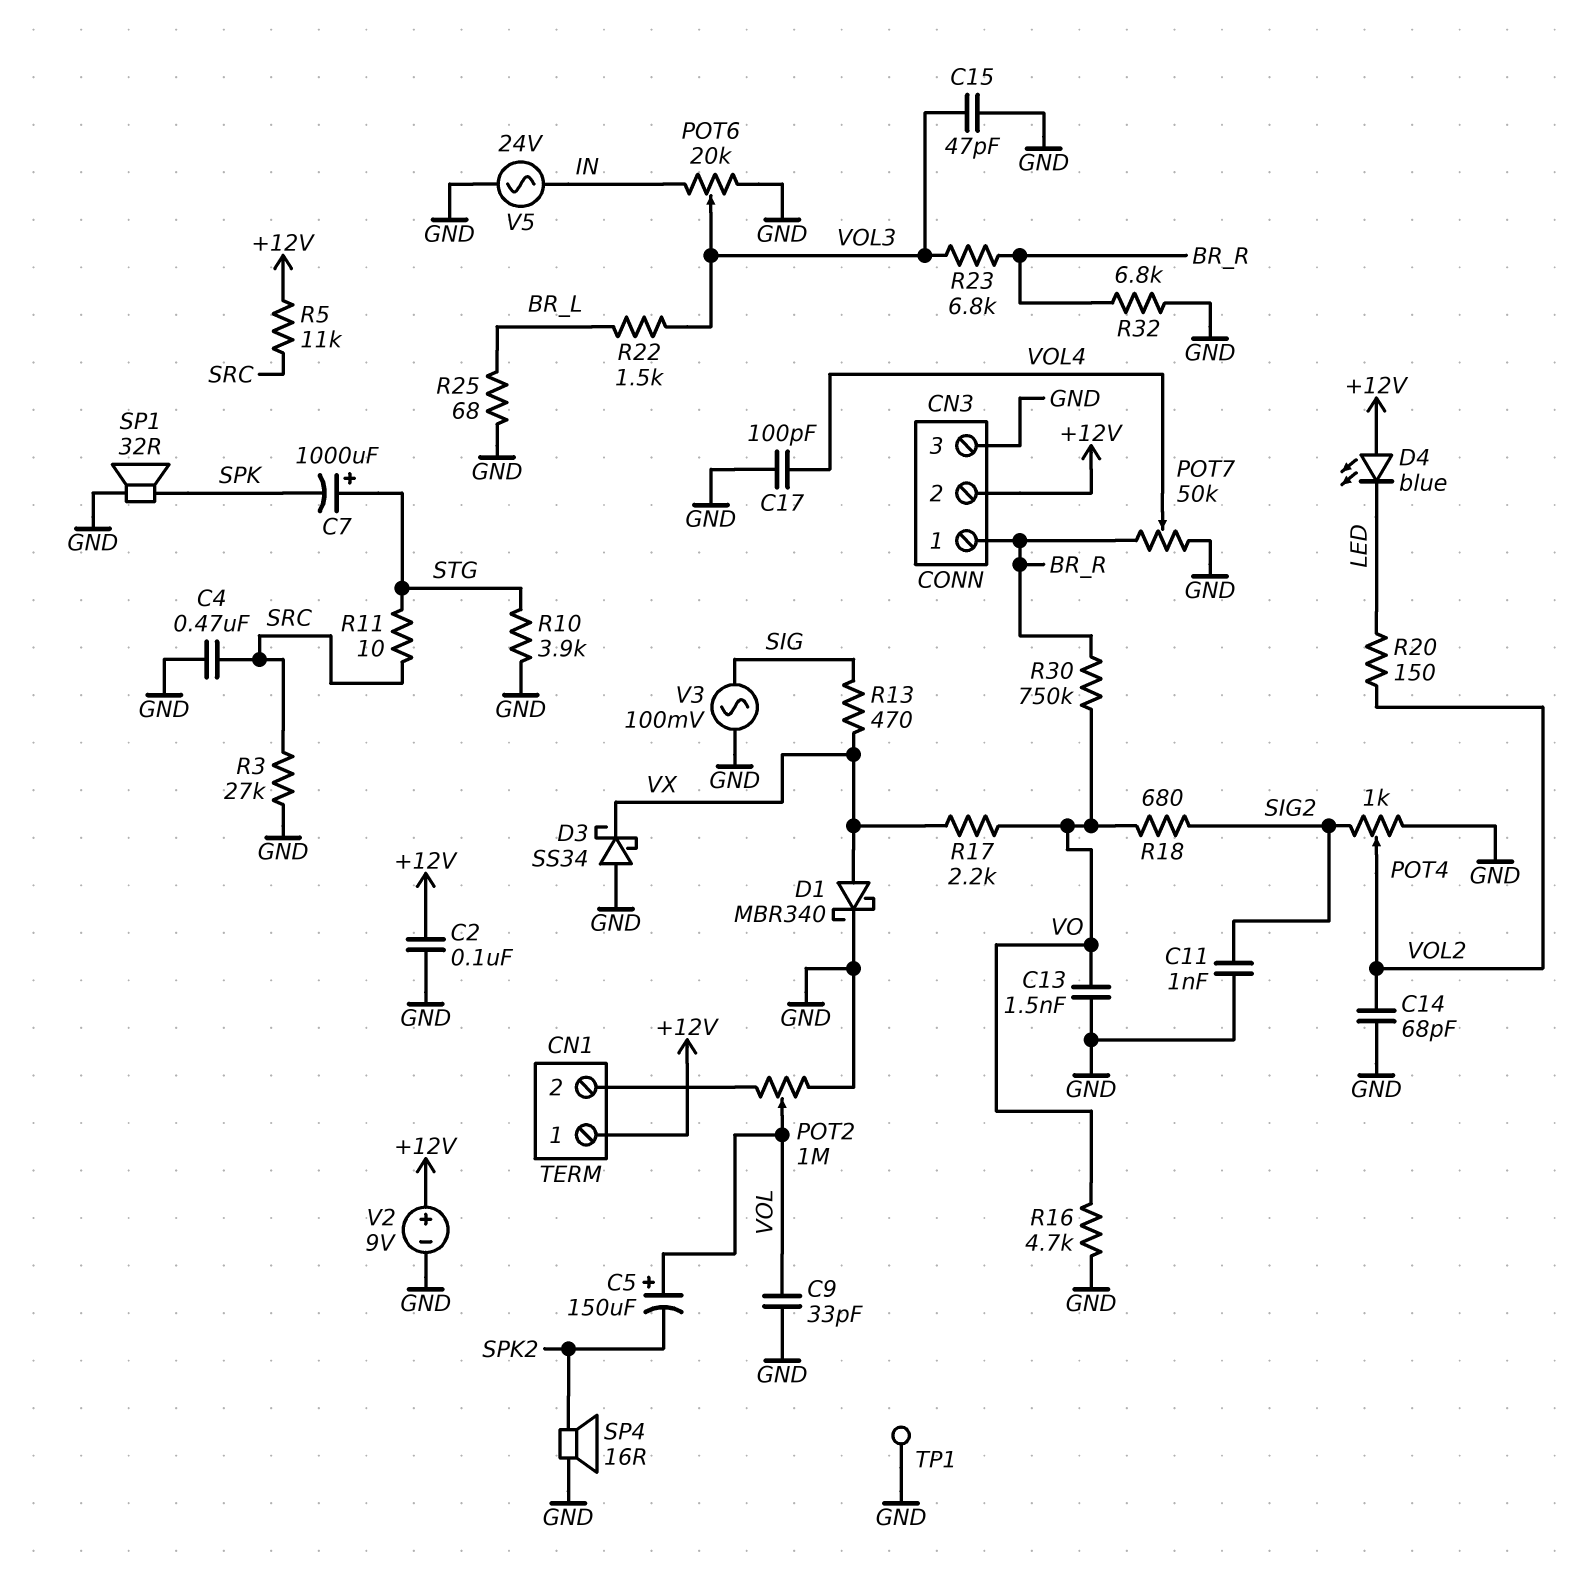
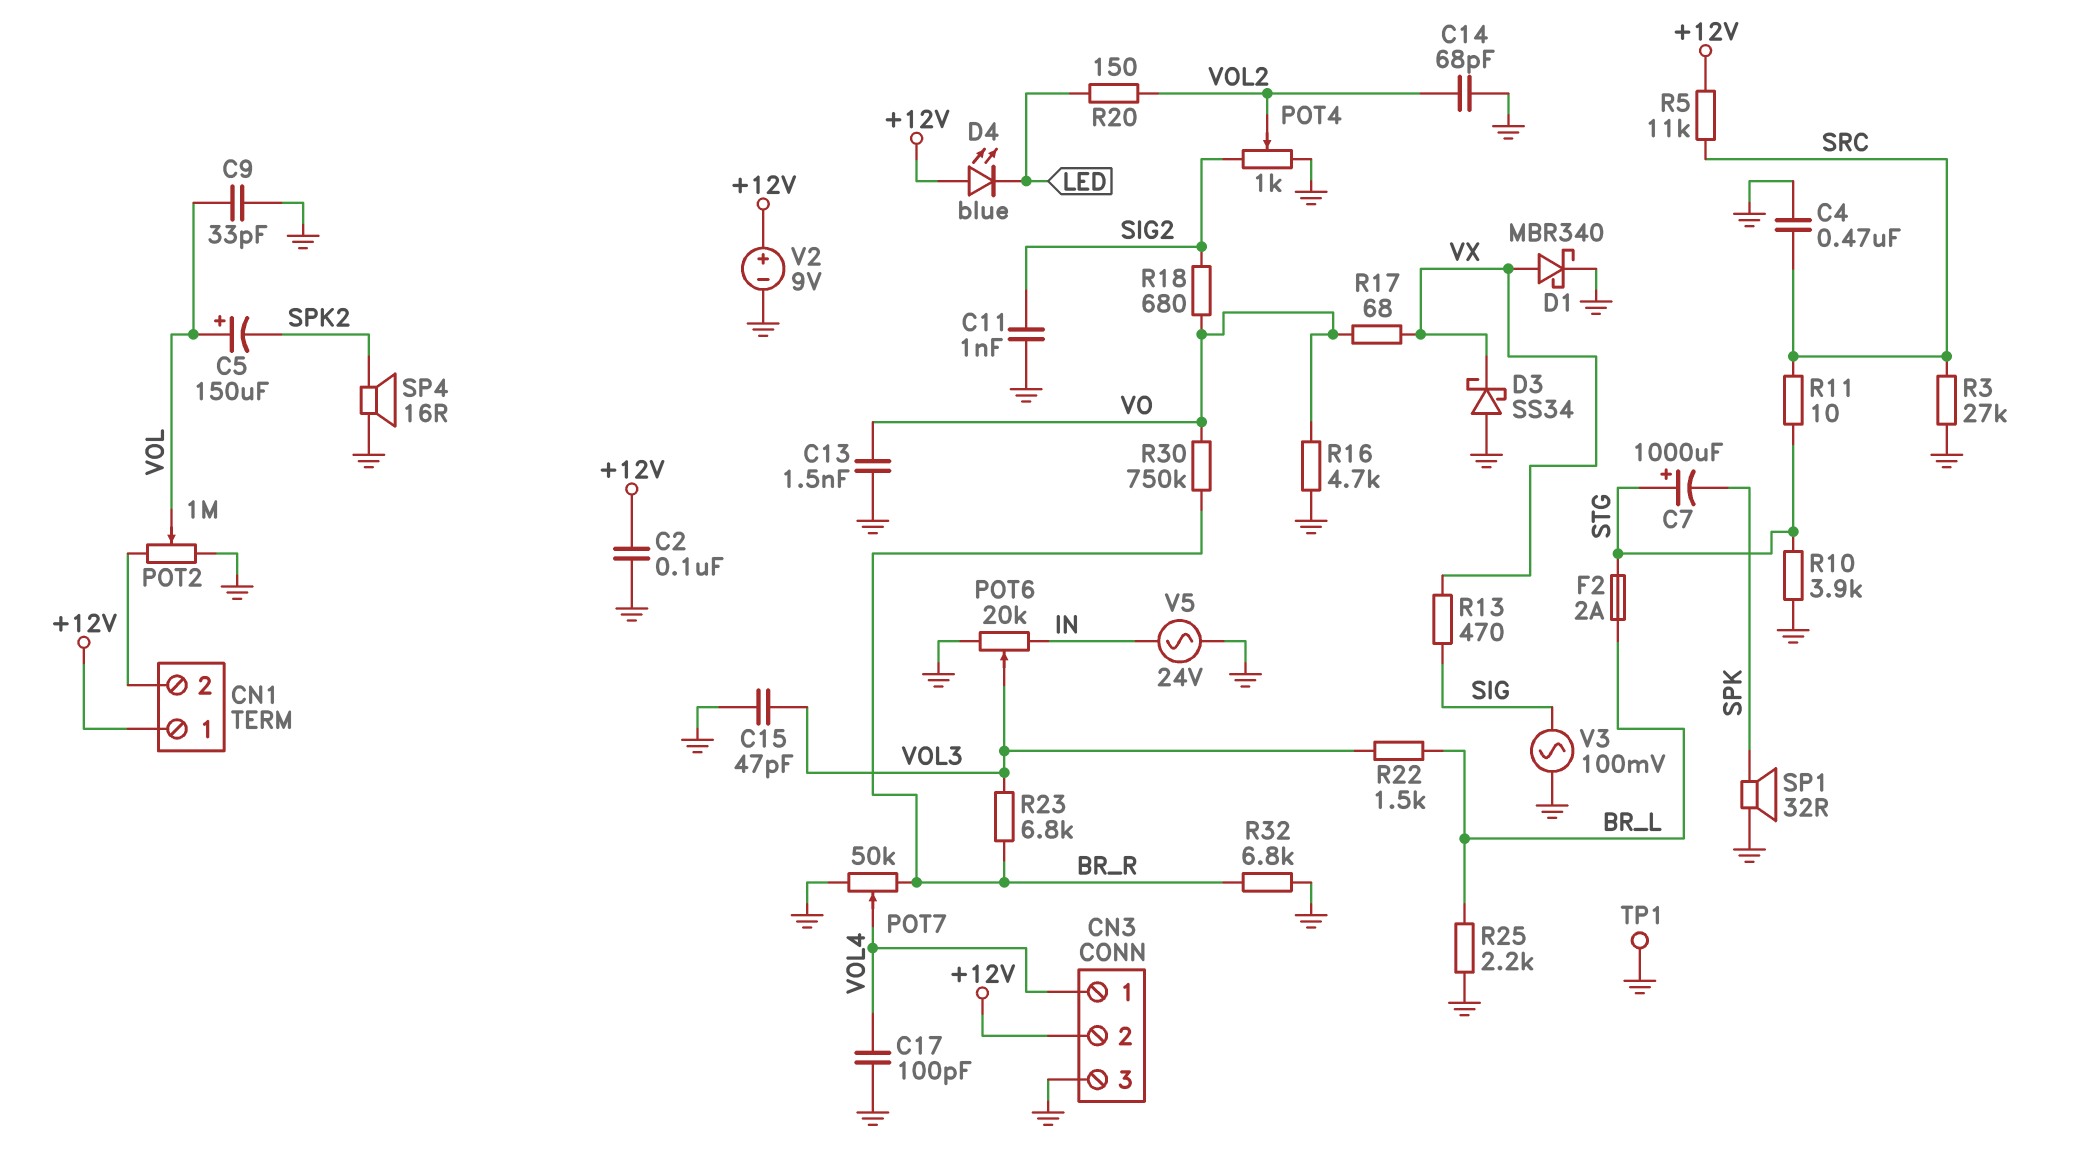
CN3 pin 1: BR_R -> VOL4
F2: none -> 2A (BR_L, STG)
R17: 2.2k (VO, VX) -> 68 (VO, VX)
R25: 68 (BR_L, GND) -> 2.2k (BR_L, GND)

